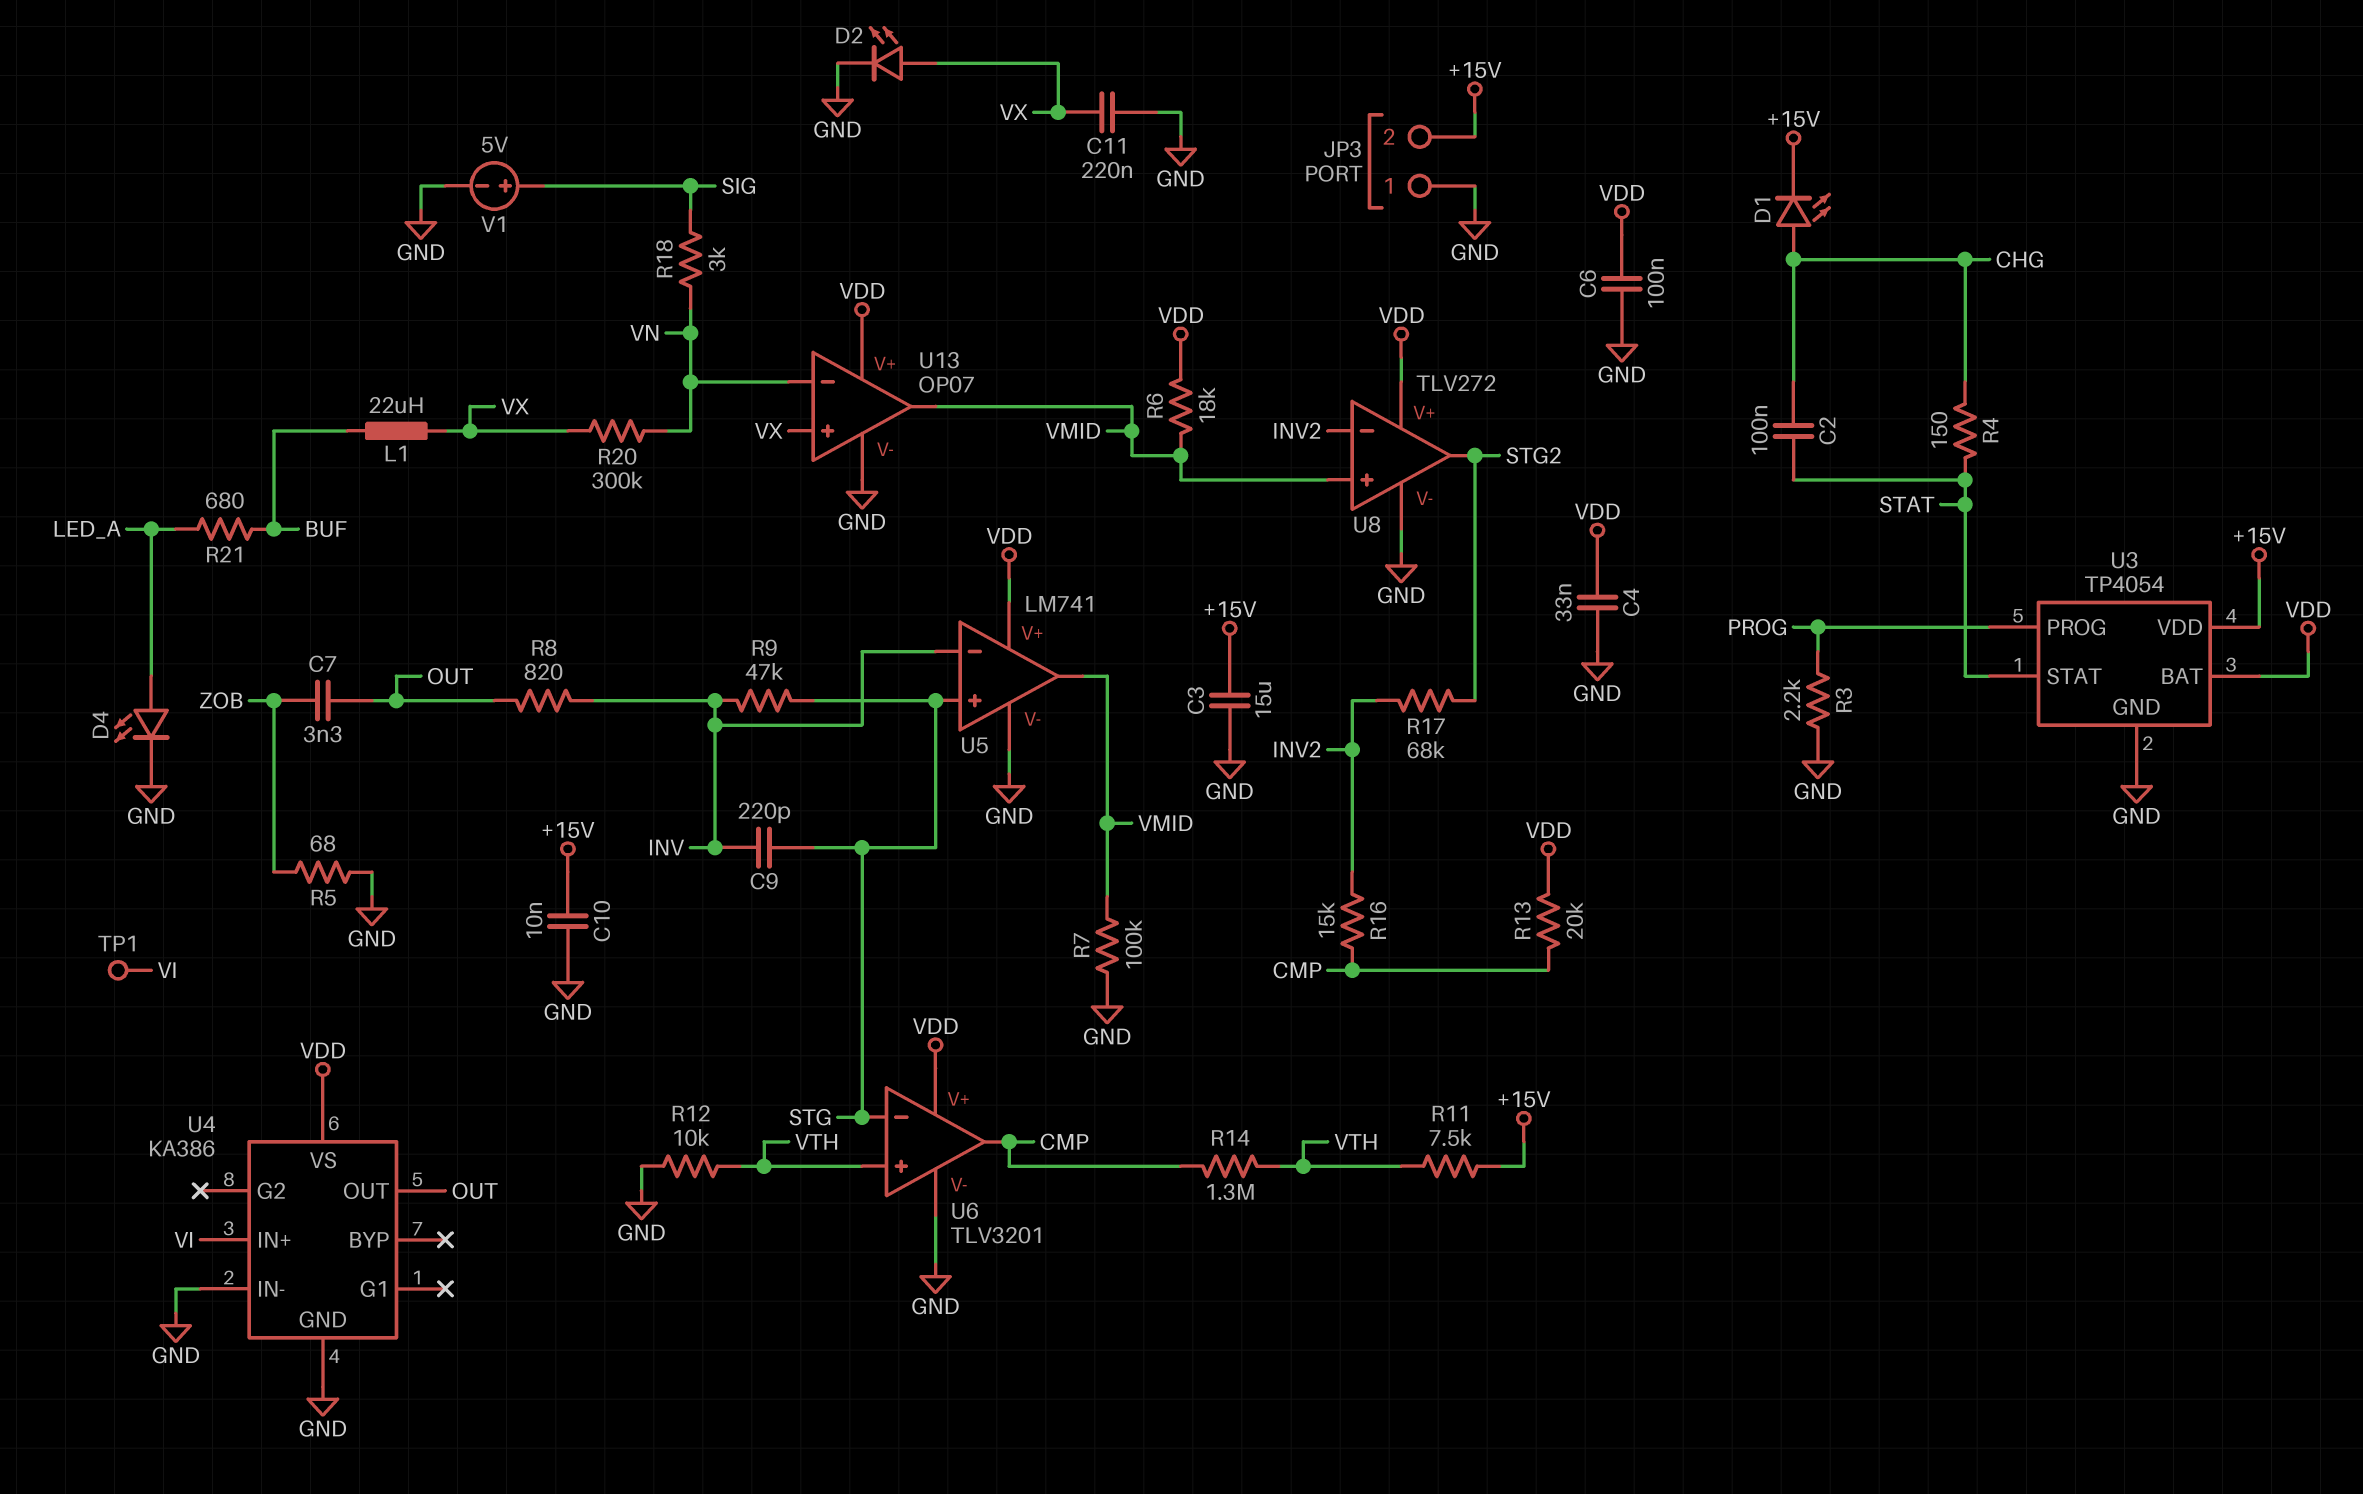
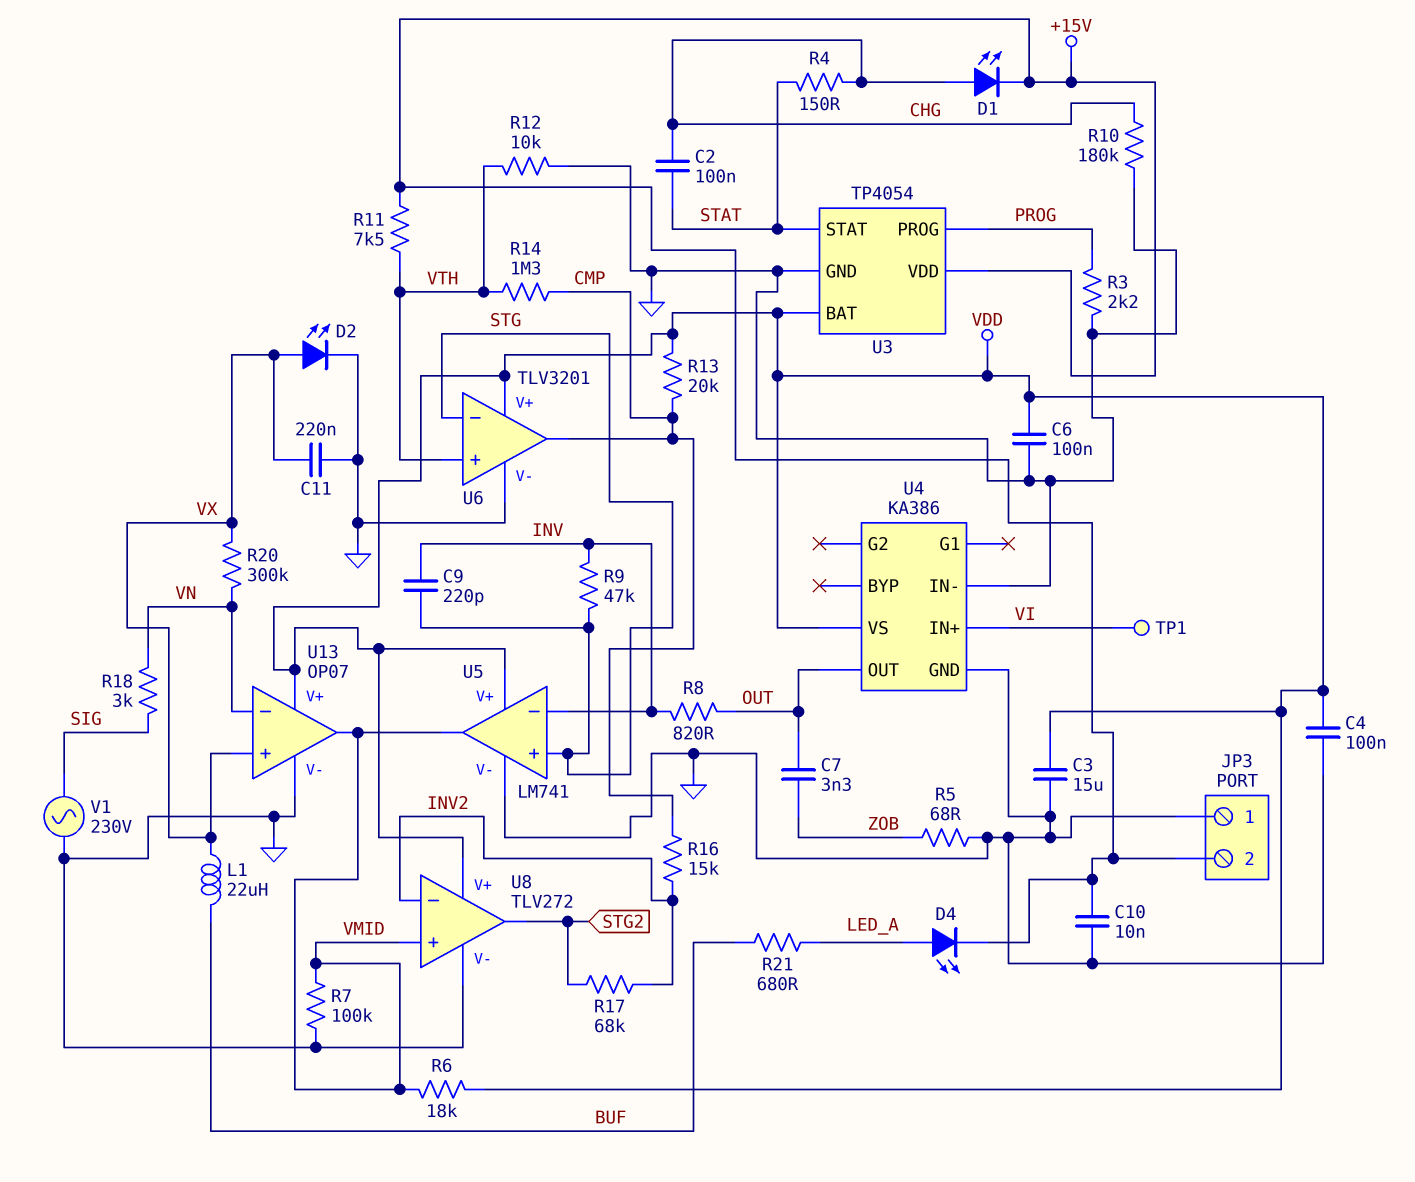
C3: 15uF (+15V, GND) -> 15uF (GND, VDD)
C4: 33nF (GND, VDD) -> 100nF (GND, VDD)
D4: LED (A LED_A, K GND) -> LED (A LED_A, K +15V)
R10: none -> 180k (CHG, GND)
V1: 5V (plus SIG, minus GND) -> AC 230V (GND, SIG)

